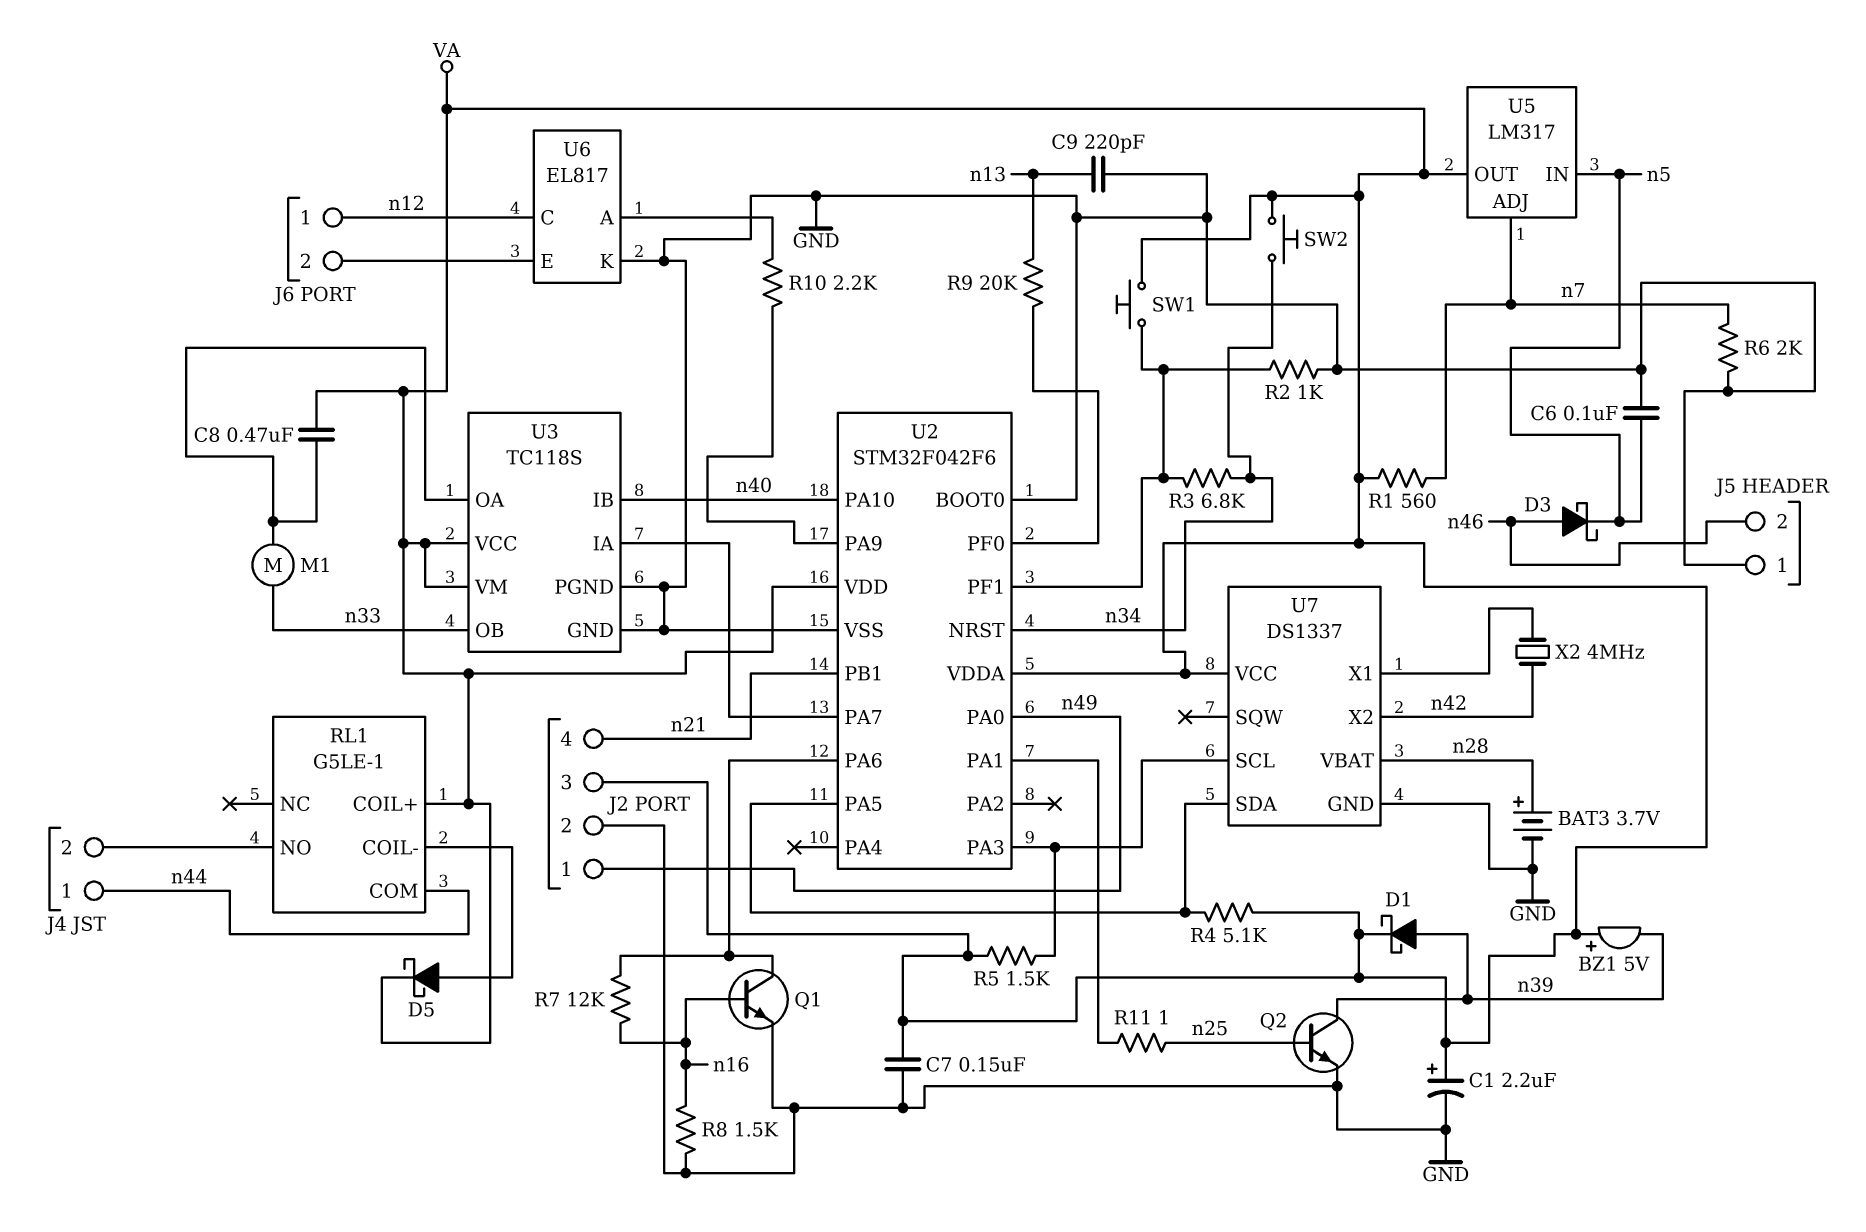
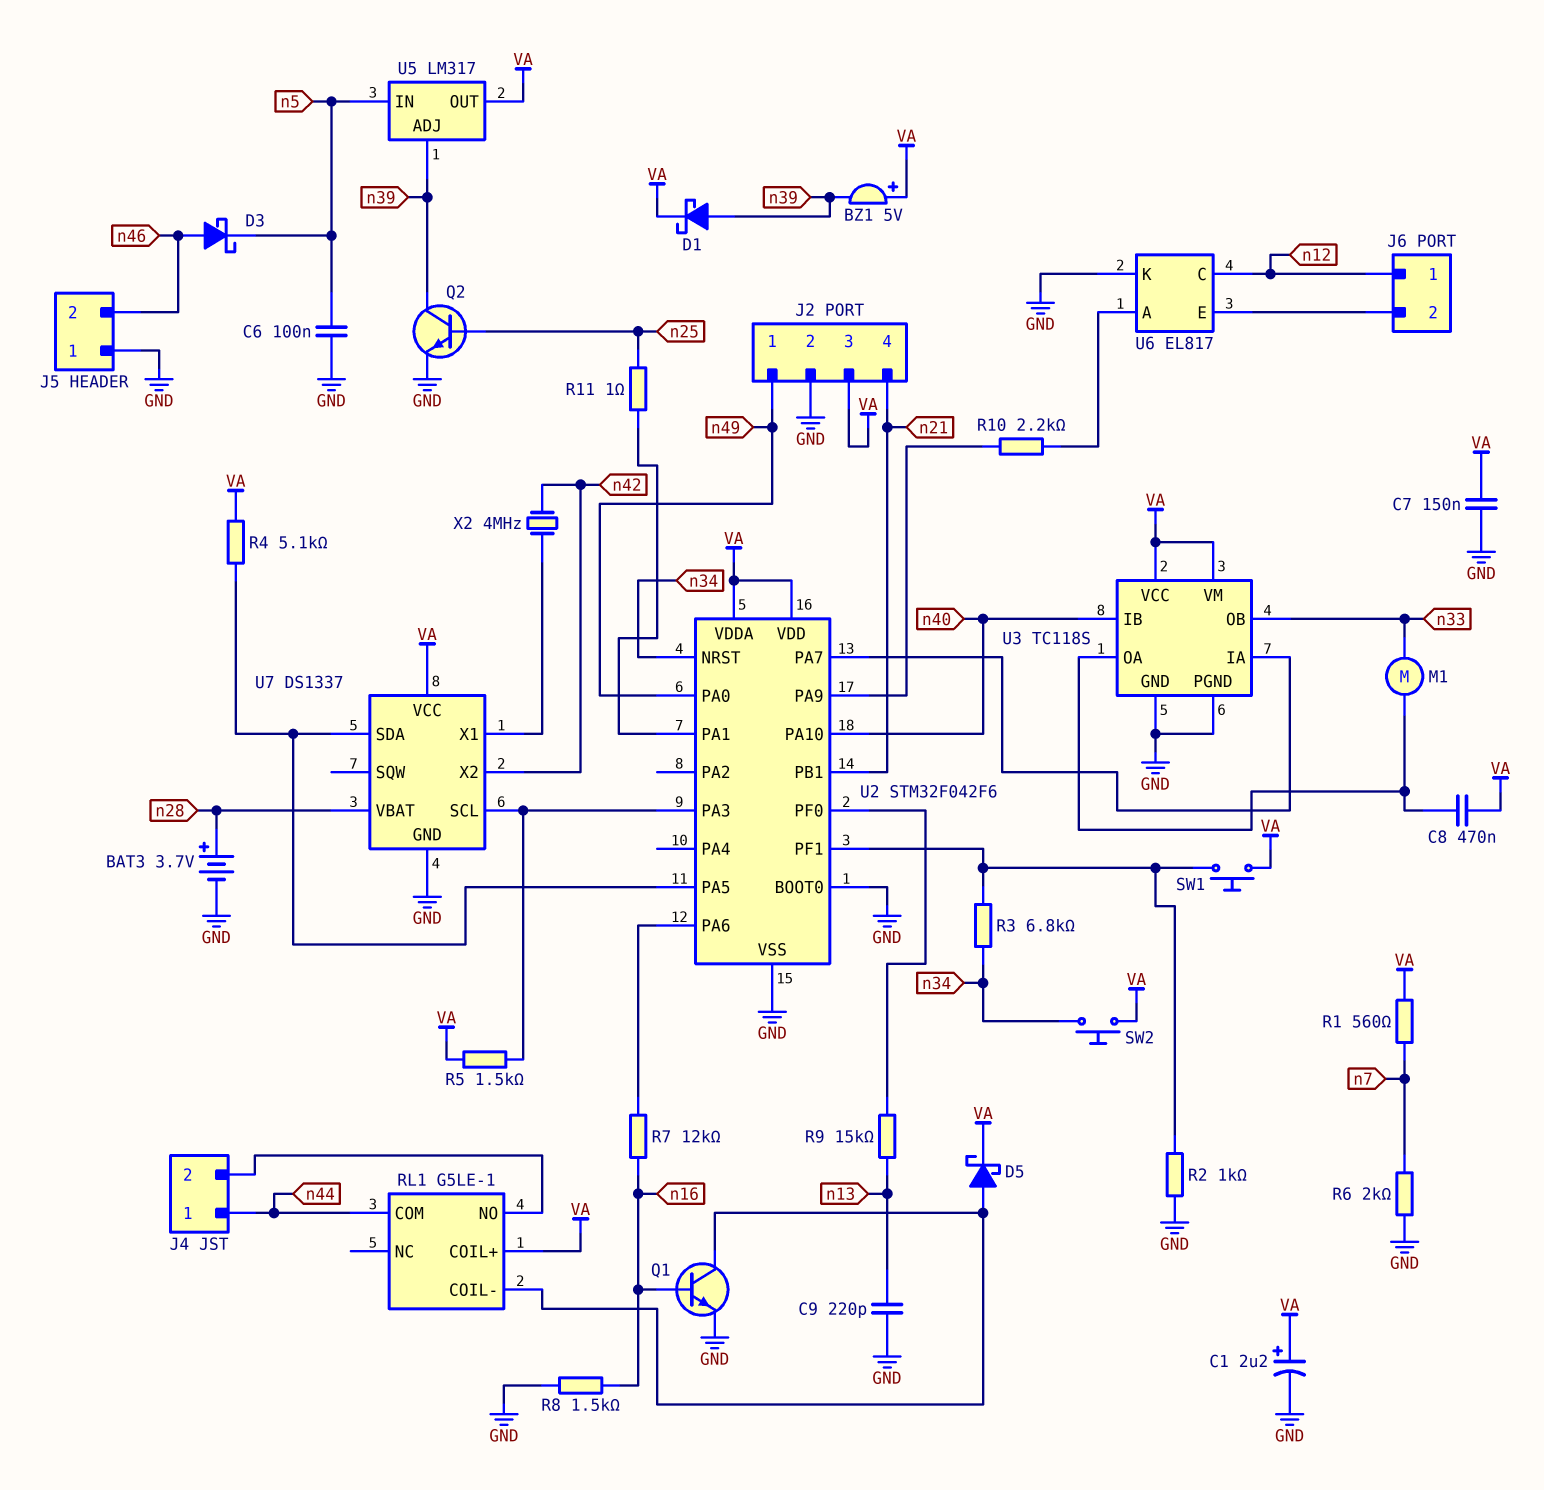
Q1: NPN (B n16, C U2/PA6, E GND) -> NPN (B n16, C RL1/COIL-, E GND)
R9: 20k (U2/PF0, n13) -> 15k (U2/PF0, n13)
U5 pin ADJ: n7 -> n39

